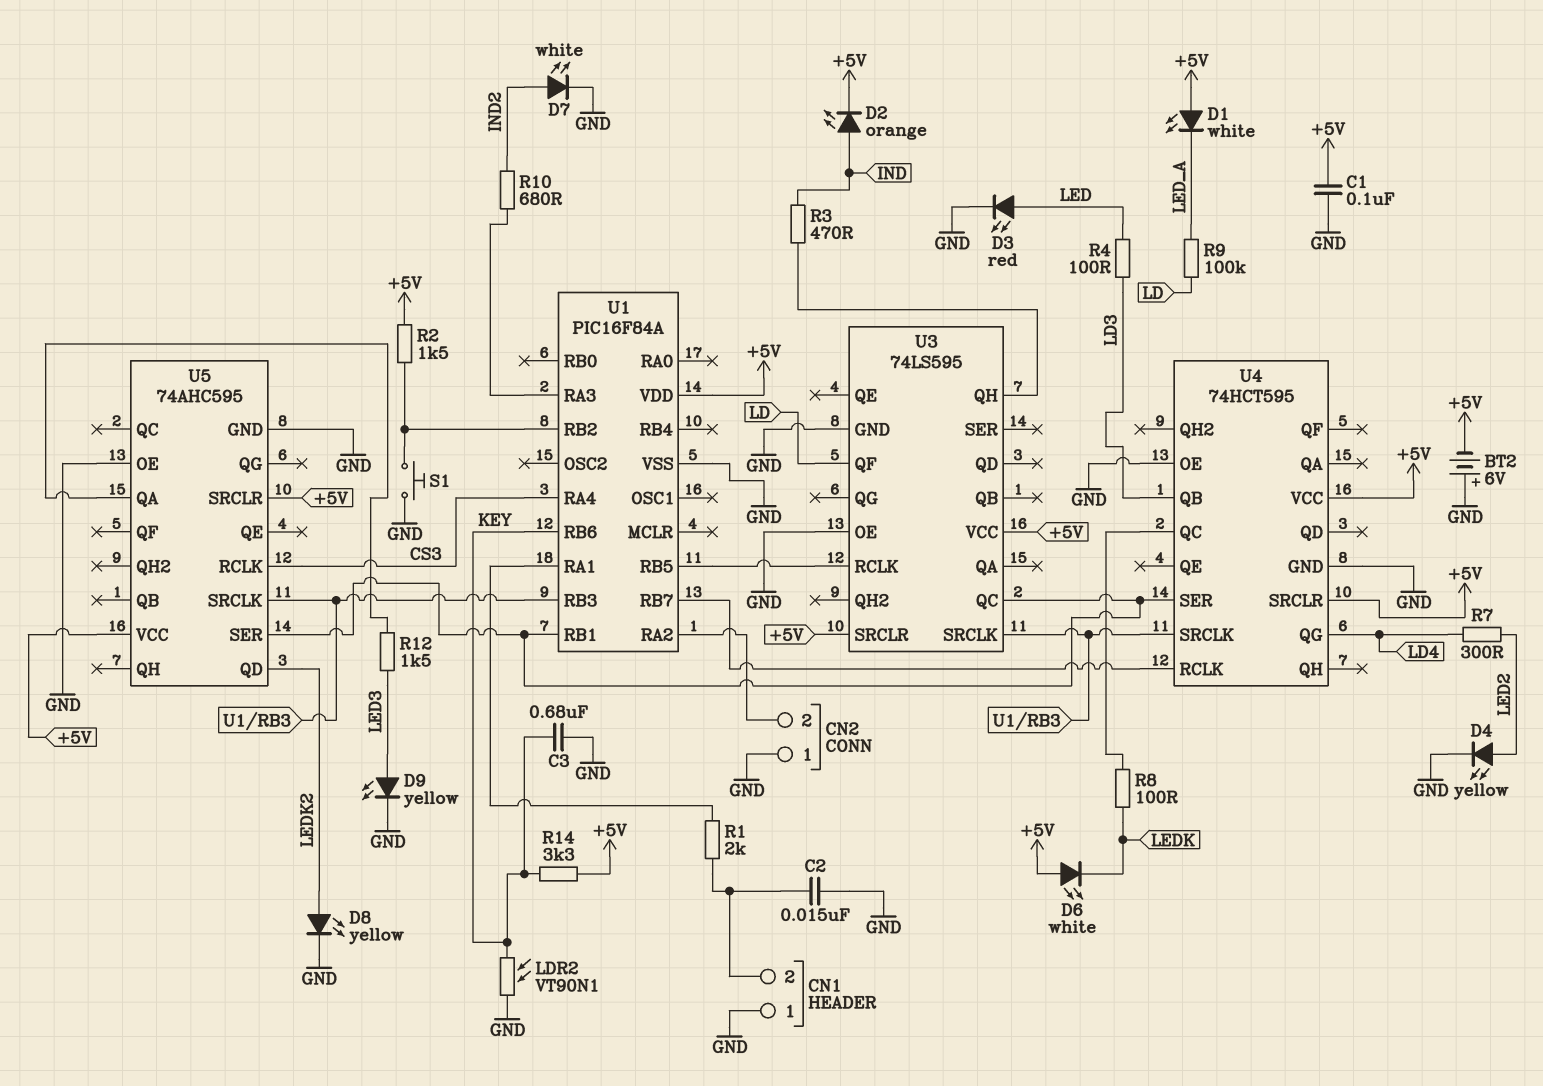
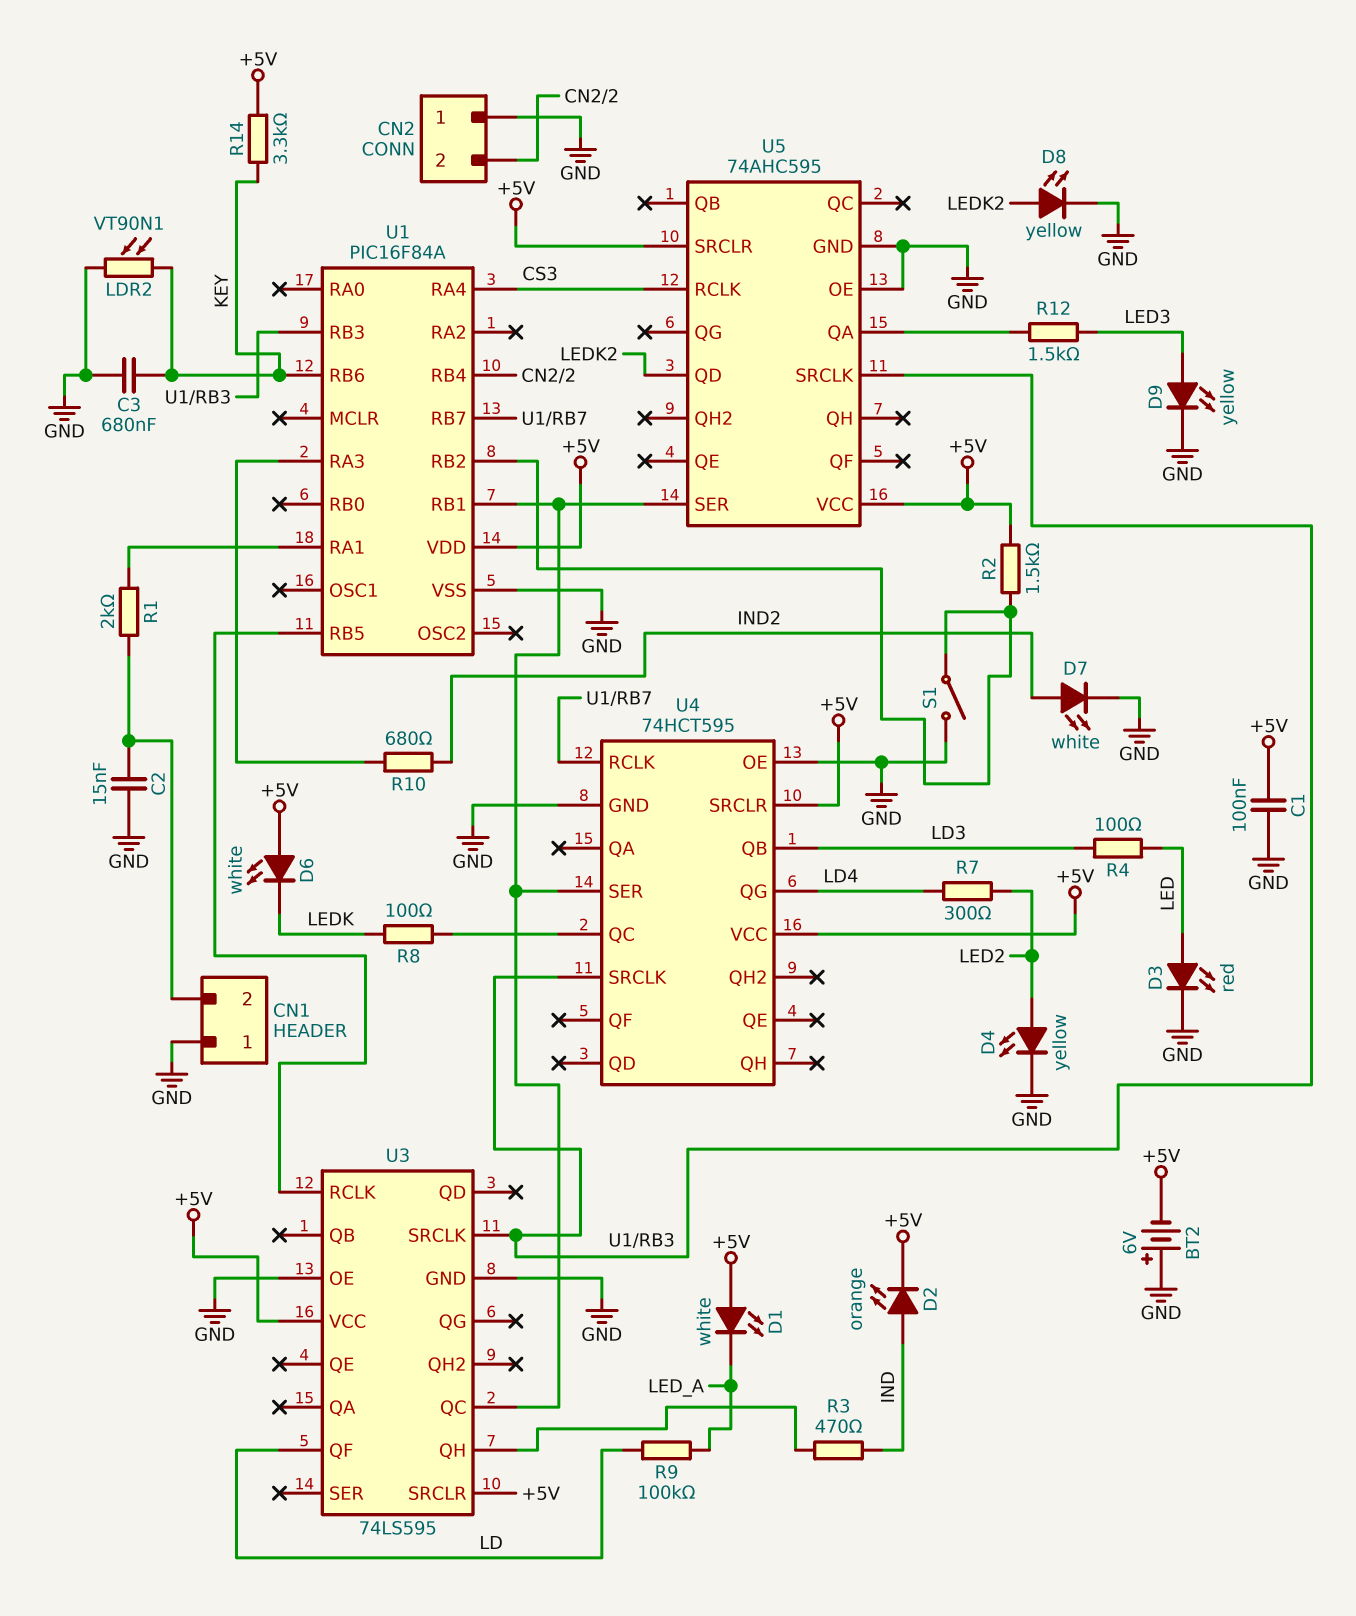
S1: button (GND, U1/RB2) -> switch (GND, U1/RB2)
U1 pin RA2: CN2/2 -> none
U1 pin RB4: none -> CN2/2

